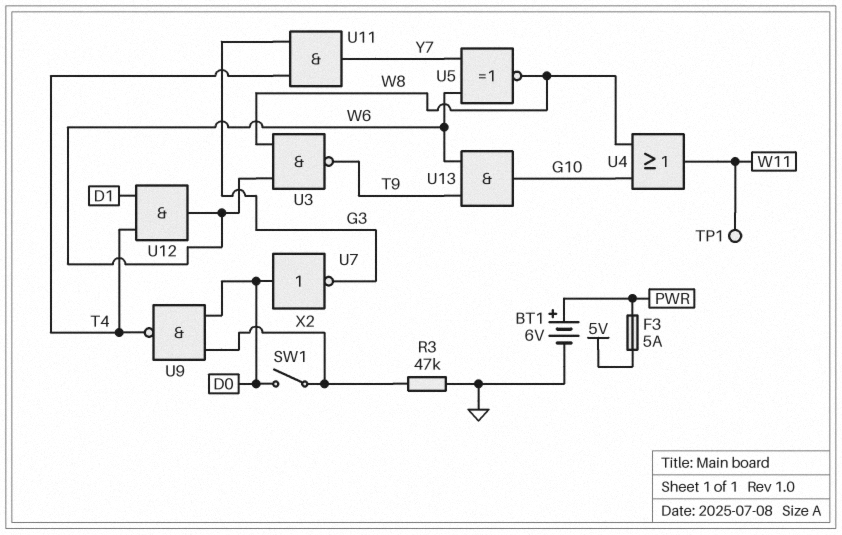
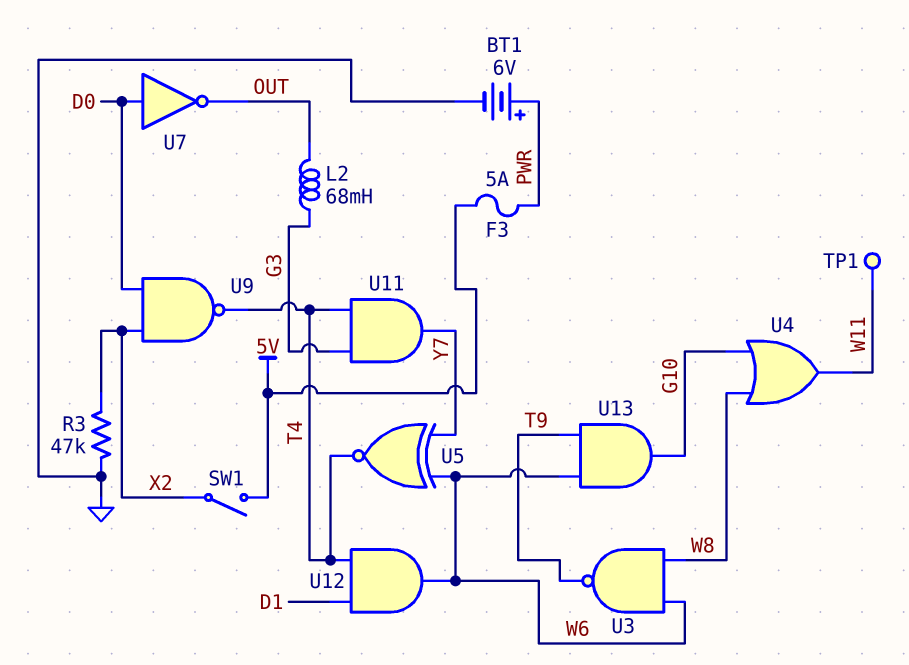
L2: none -> 68mH (G3, OUT)
SW1: switch (D0, X2) -> switch (5V, X2)
U5: XNOR (in W6, in Y7, out W8) -> XNOR (in W6, in Y7, out T4)
U7: NOT (in D0, out G3) -> NOT (in D0, out OUT)

